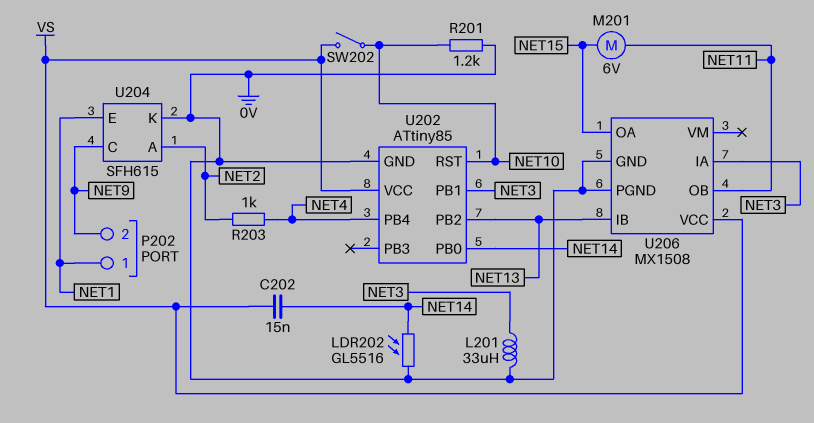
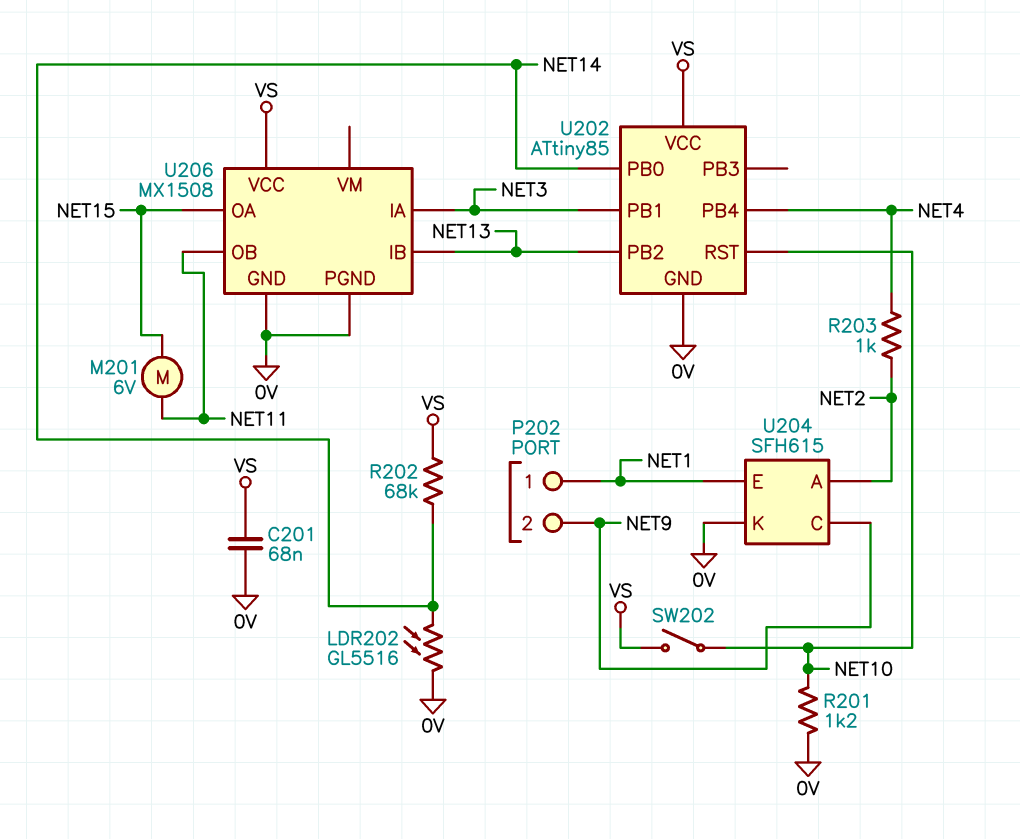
C201: none -> 68nF (0V, VS)
C202: 15nF (NET14, VS) -> none
L201: 33uH (0V, NET3) -> none
R202: none -> 68k (NET14, VS)

